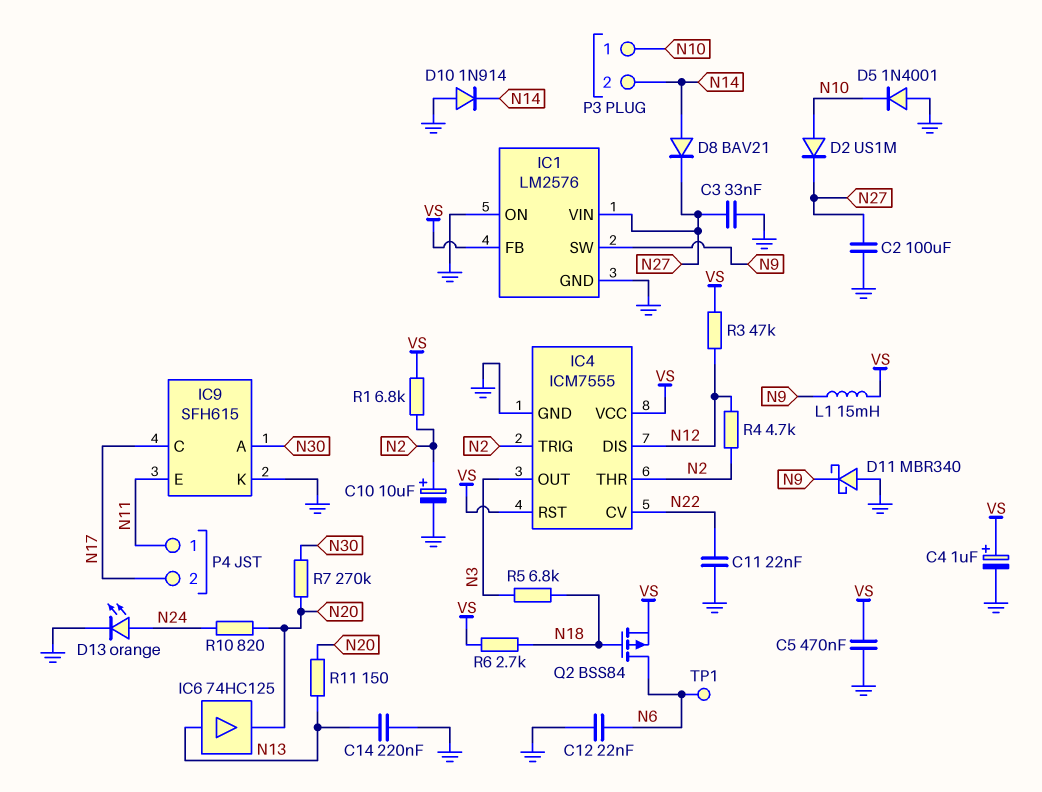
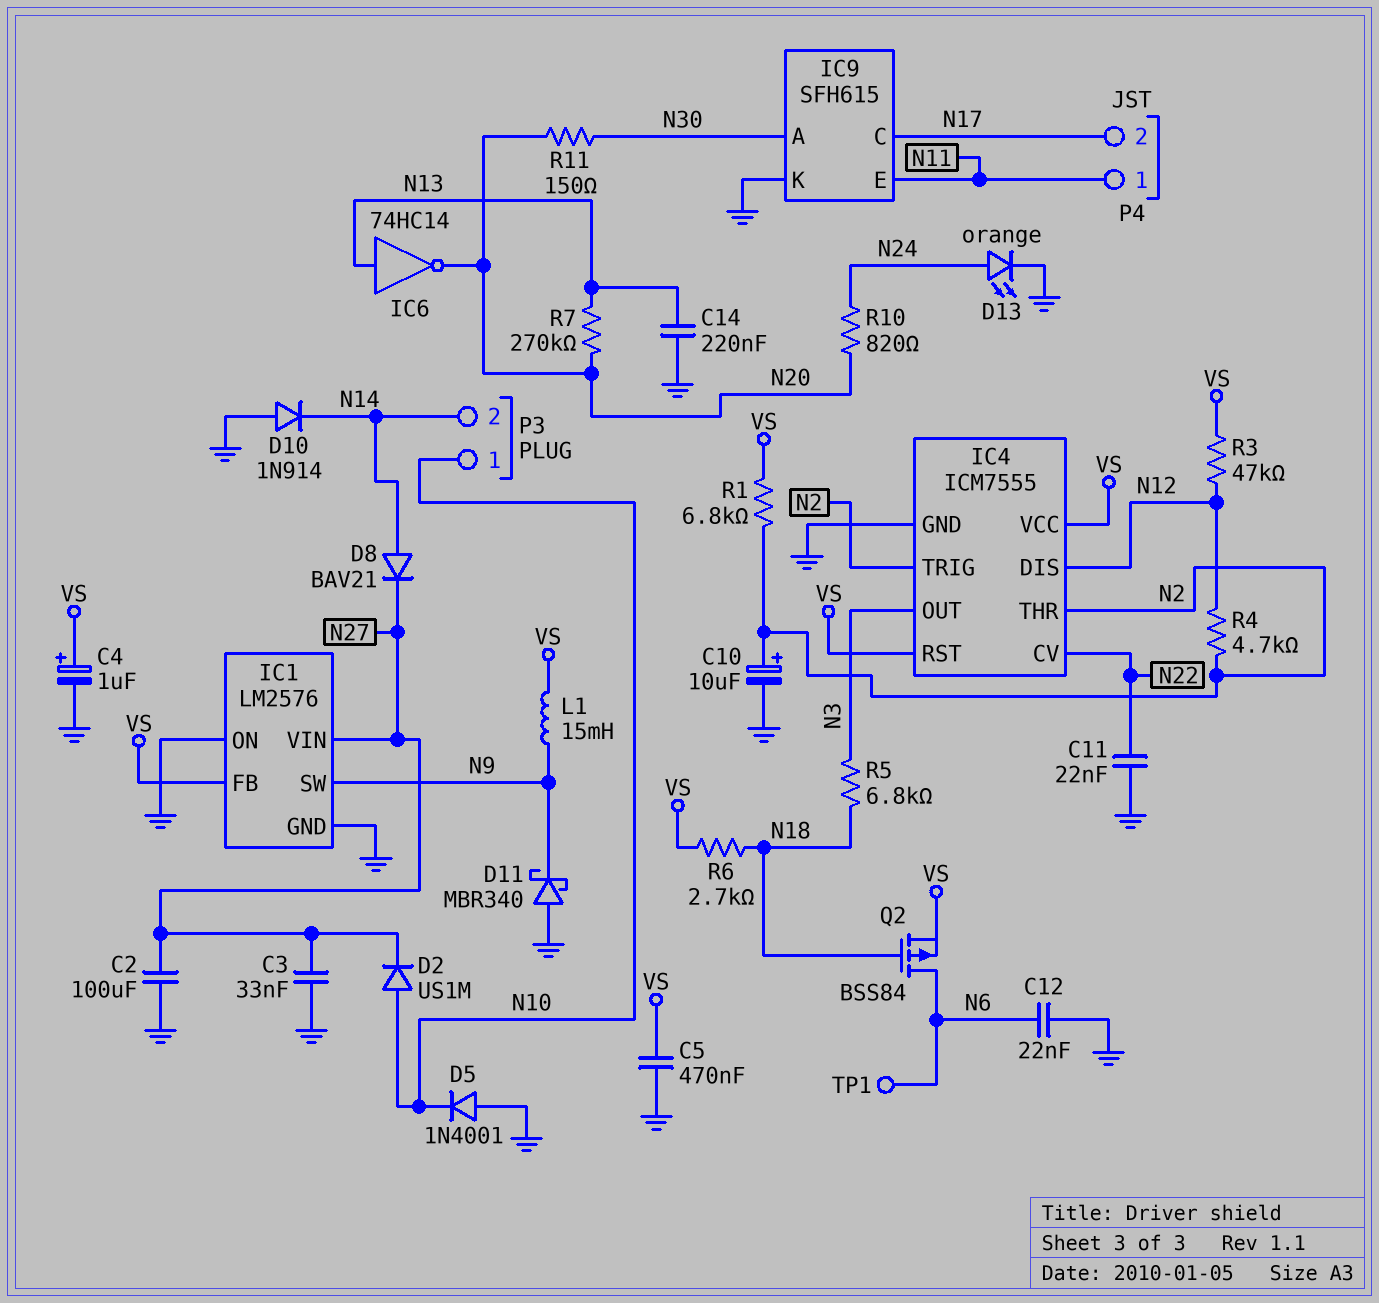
IC6: buffer 74HC125 (in N13, out N20) -> NOT 74HC14 (in N13, out N20)
R7: 270k (N20, N30) -> 270k (N13, N20)
R11: 150 (N13, N20) -> 150 (N20, N30)

